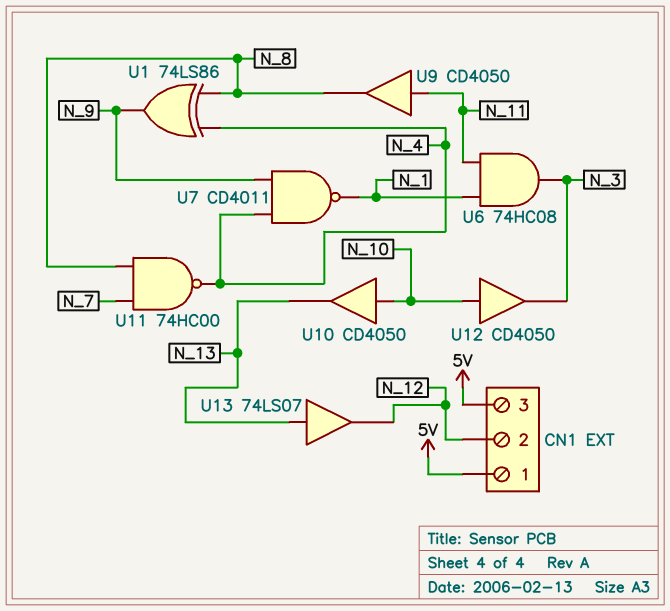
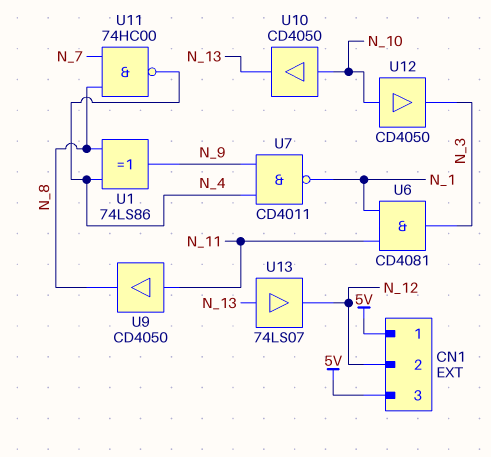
U6: AND 74HC08 (in N_1, in N_11, out N_3) -> AND CD4081 (in N_1, in N_11, out N_3)

